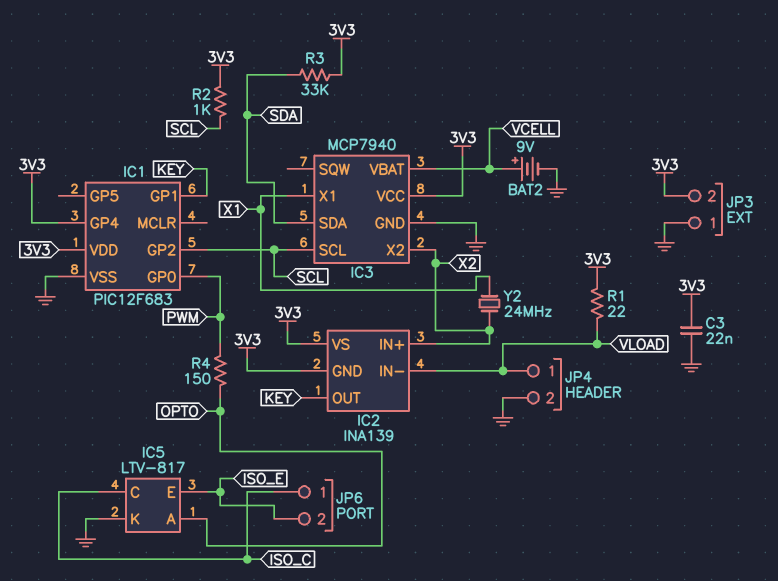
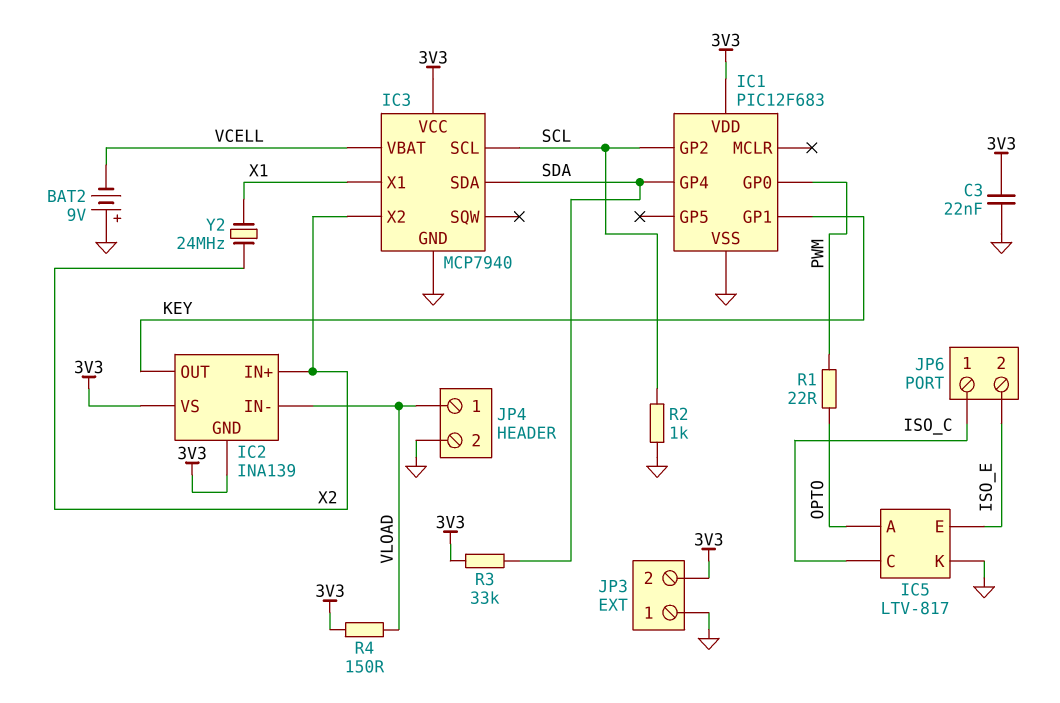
BAT2: 9V (plus VCELL, minus GND) -> 9V (plus GND, minus VCELL)
IC1 pin GP4: 3V3 -> SDA
R1: 22 (3V3, VLOAD) -> 22 (OPTO, PWM)
R2: 1k (3V3, SCL) -> 1k (GND, SCL)
R4: 150 (OPTO, PWM) -> 150 (3V3, VLOAD)

